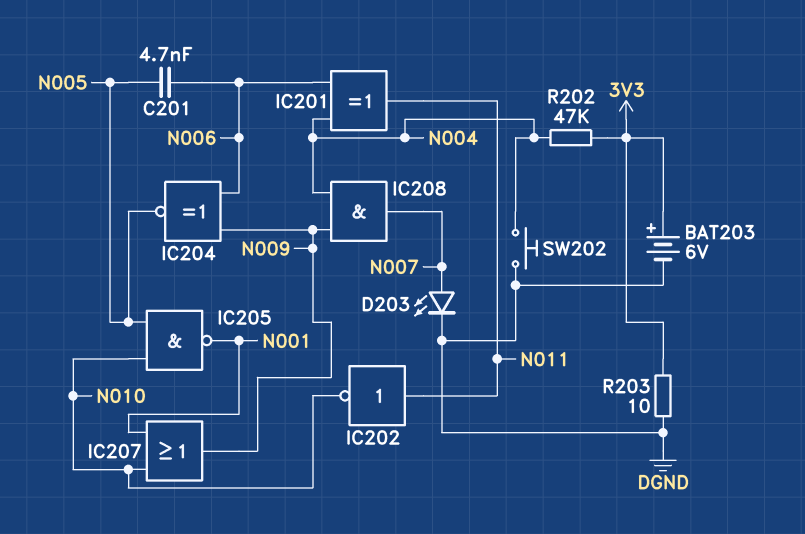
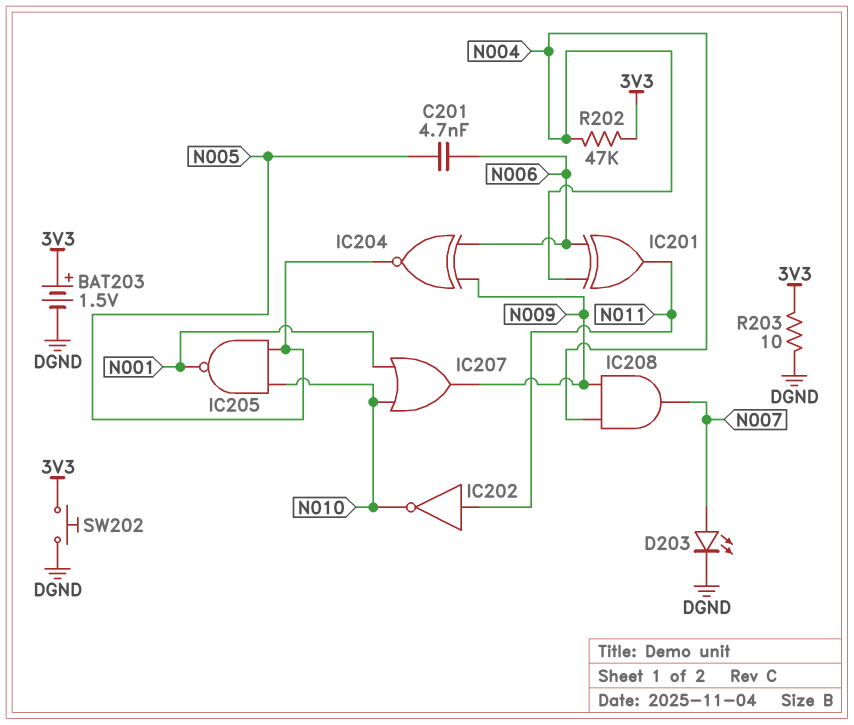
BAT203: 6V (plus 3V3, minus DGND) -> 1.5V (plus 3V3, minus DGND)
SW202: button (DGND, N004) -> button (3V3, DGND)

